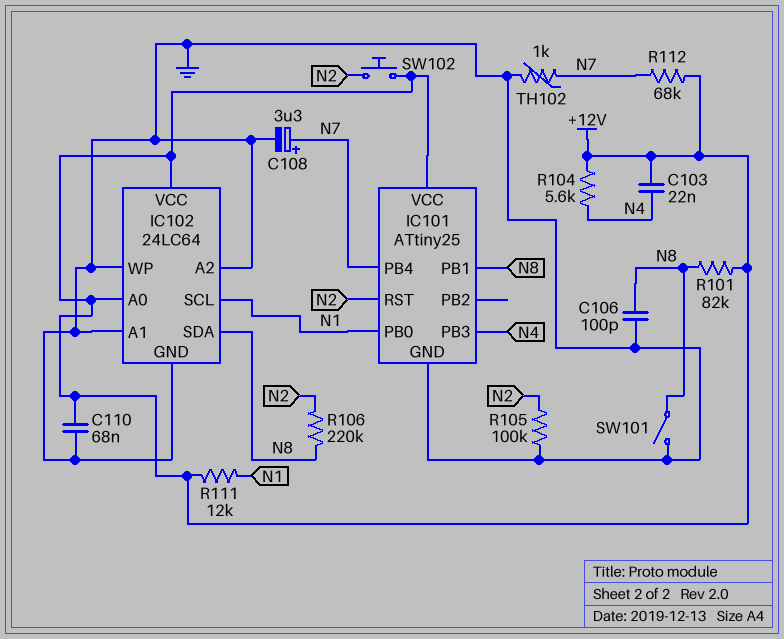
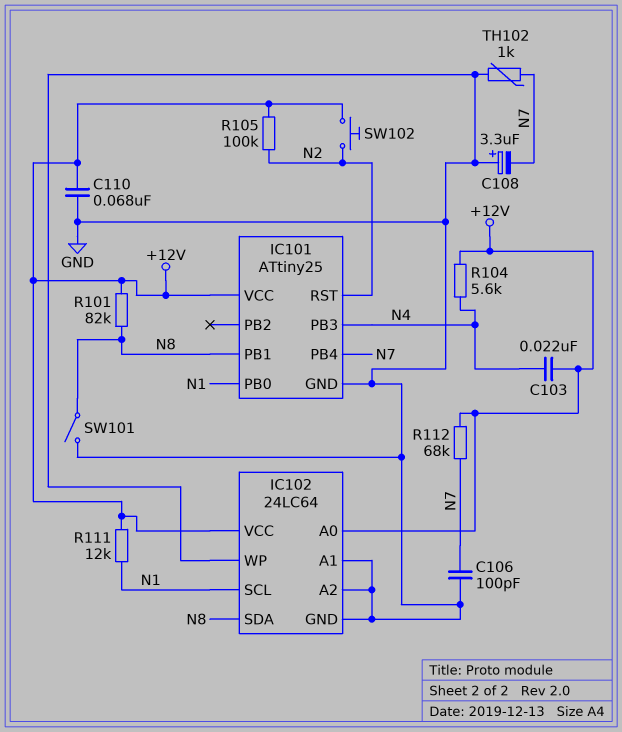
C106: 100pF (GND, N8) -> 100pF (GND, N7)
C108: 3.3uF (plus N7, minus GND) -> 3.3uF (plus GND, minus N7)
R105: 100k (GND, N2) -> 100k (+12V, N2)
R106: 220k (N2, N8) -> none

